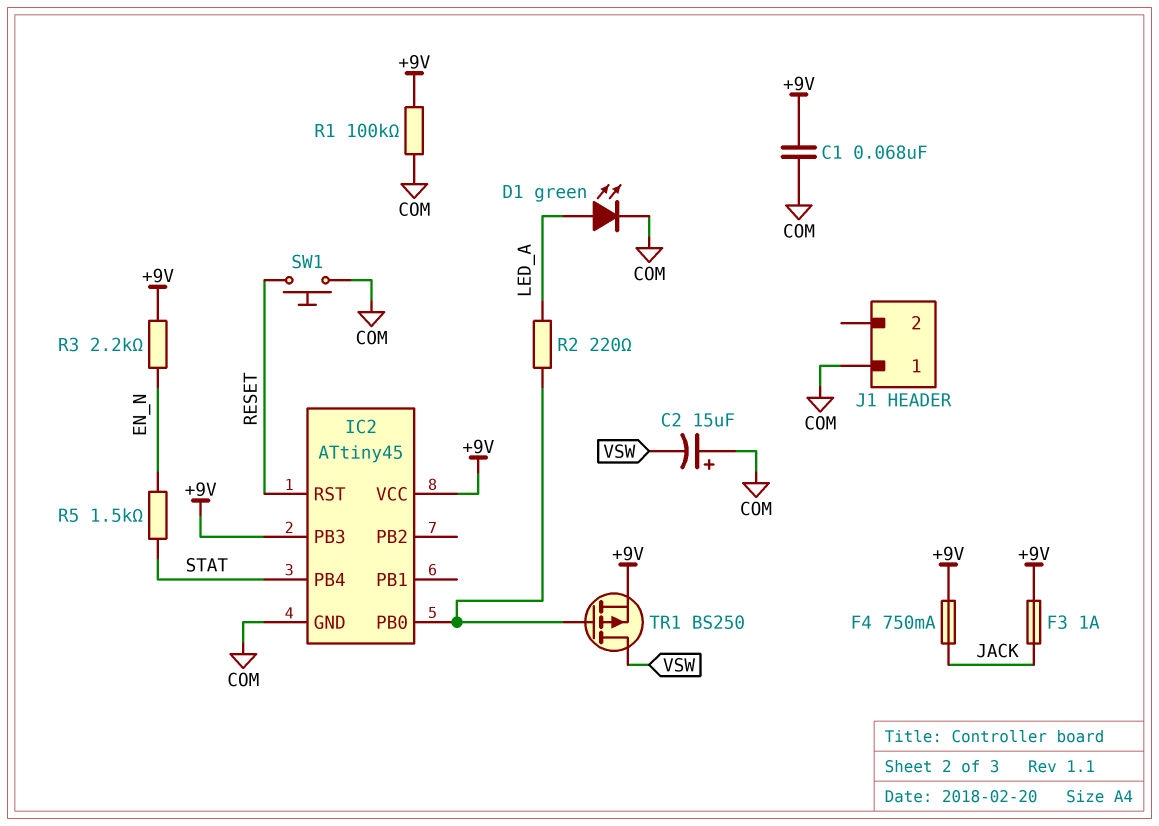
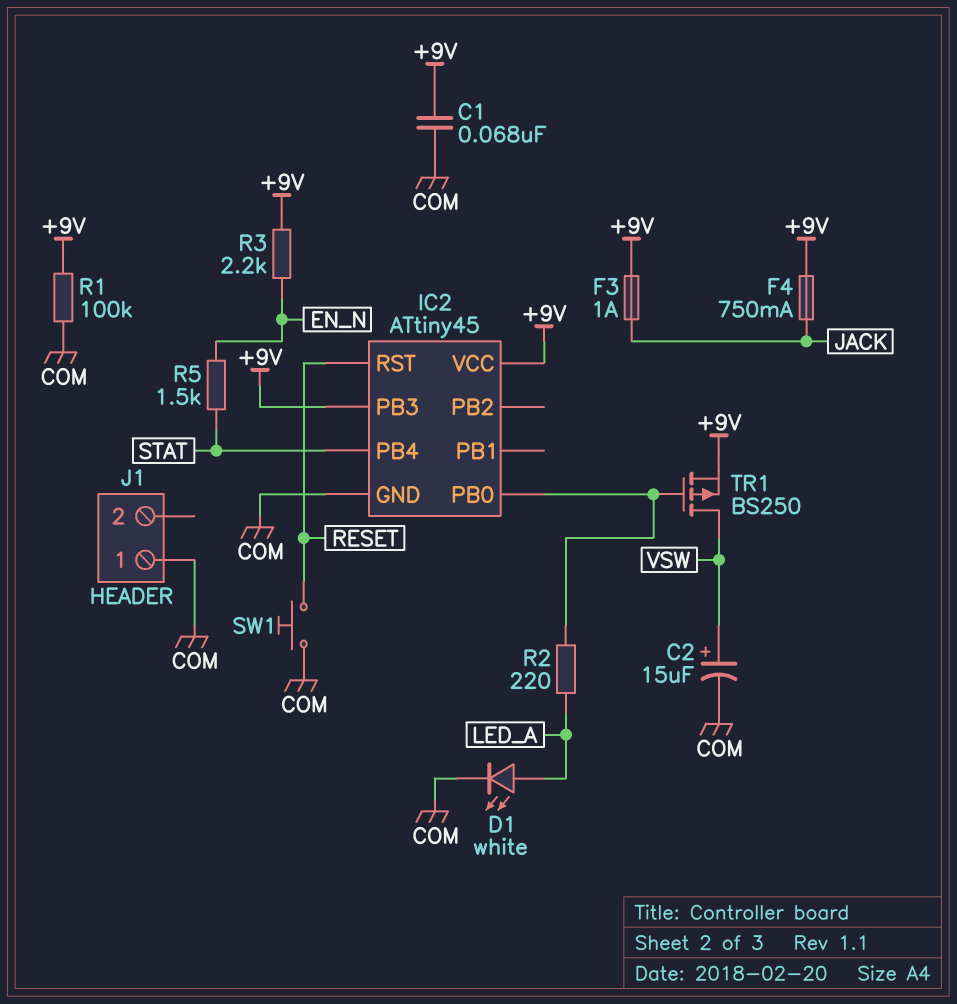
C2: 15uF (plus COM, minus VSW) -> 15uF (plus VSW, minus COM)
D1: LED green (A LED_A, K COM) -> LED white (A LED_A, K COM)

